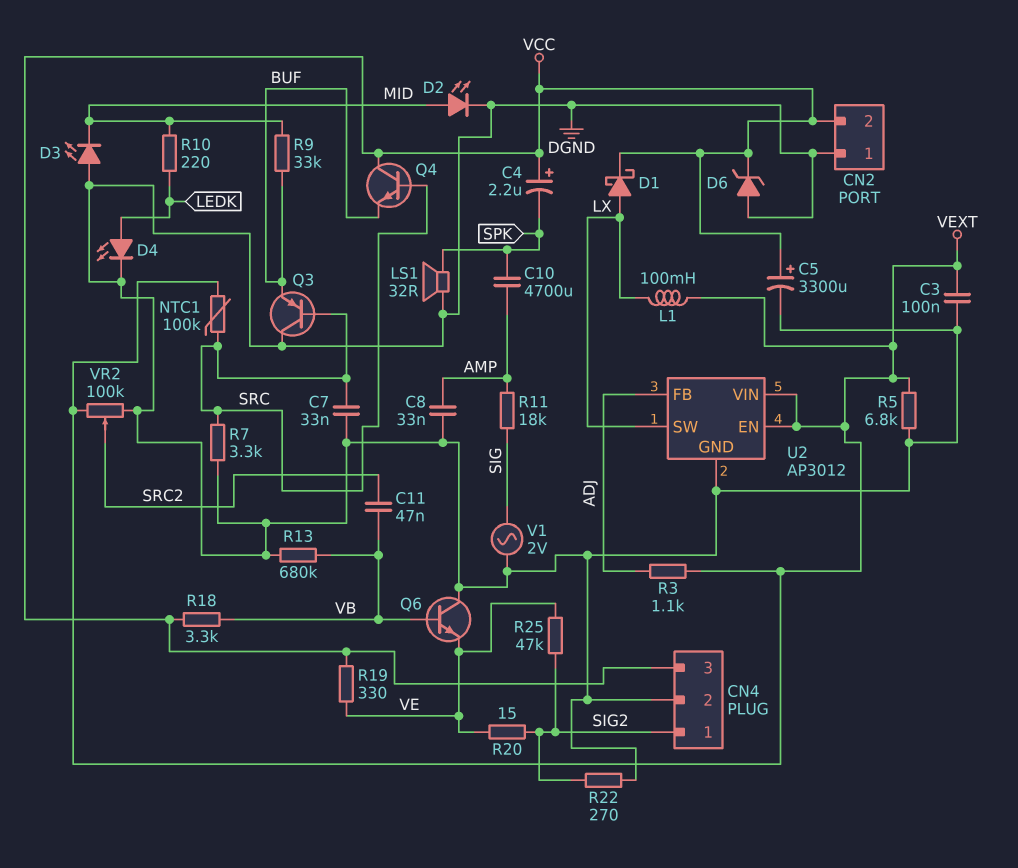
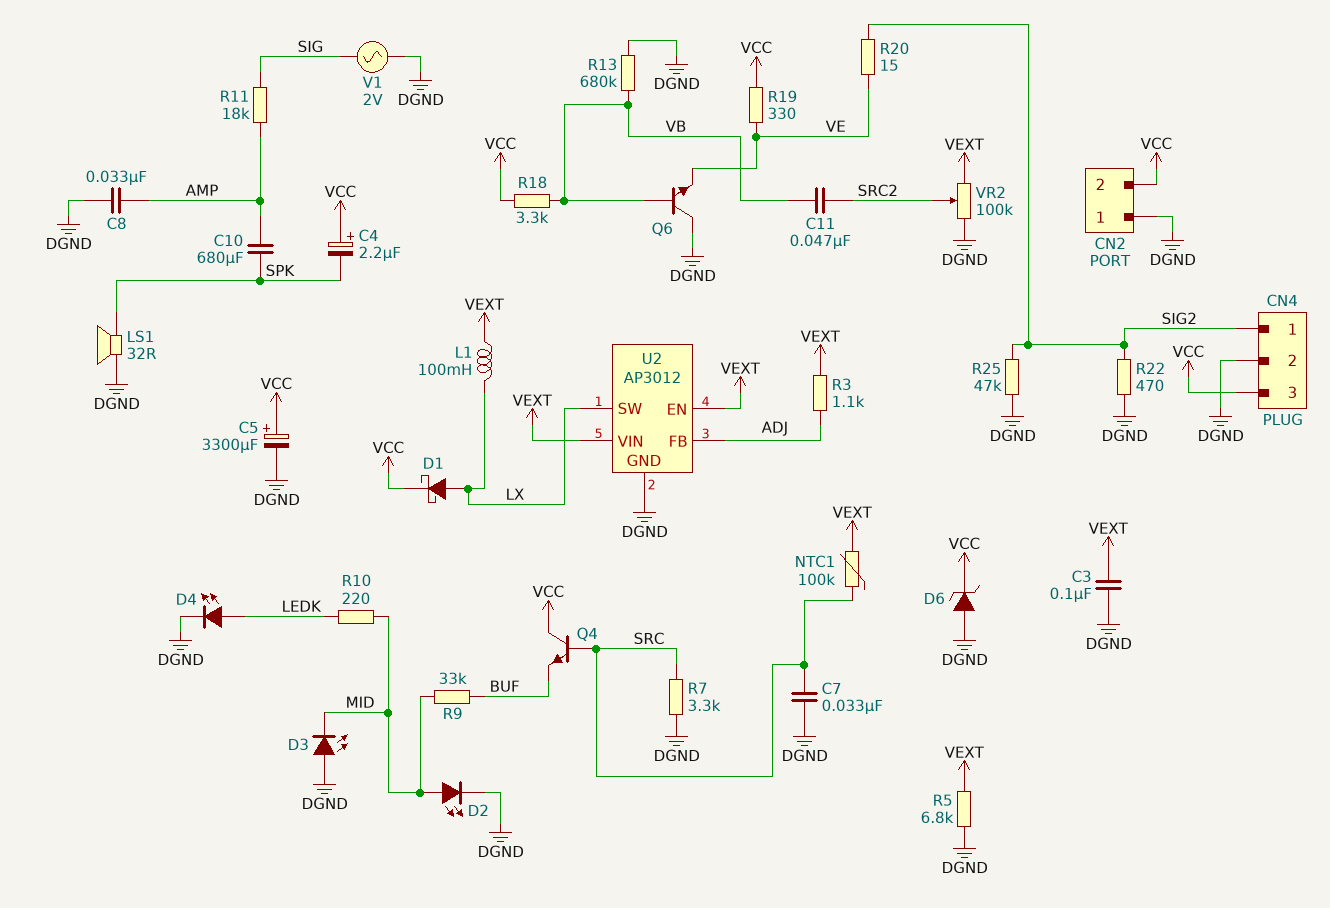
C10: 4700uF (AMP, SPK) -> 680uF (AMP, SPK)
Q3: PNP (B SRC, C DGND, E BUF) -> none
R22: 270 (DGND, SIG2) -> 470 (DGND, SIG2)
R25: 47k (SIG2, VE) -> 47k (DGND, SIG2)

